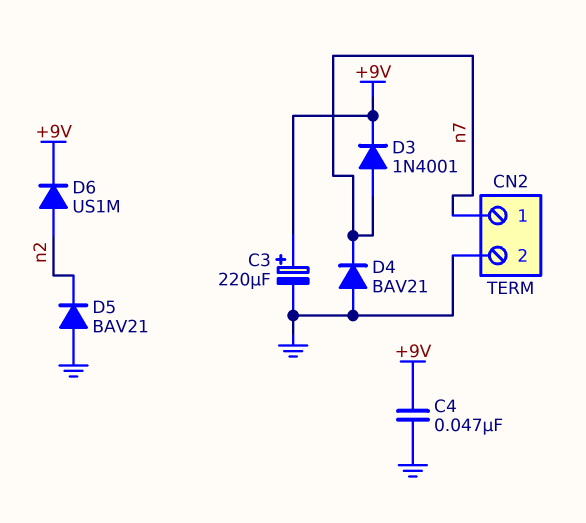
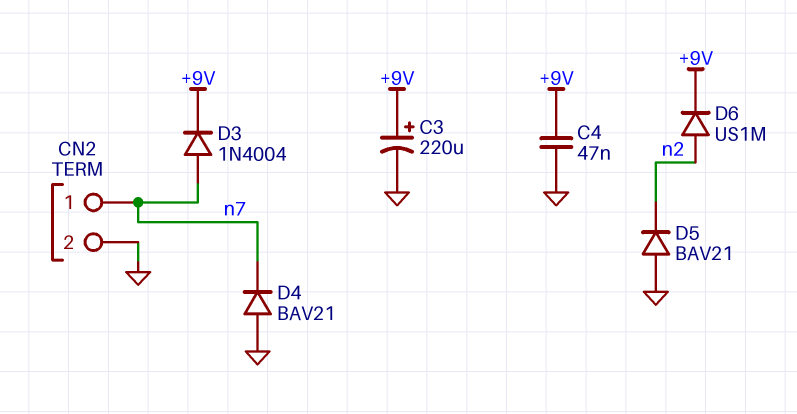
D3: diode 1N4001 (A n7, K +9V) -> diode 1N4004 (A n7, K +9V)

